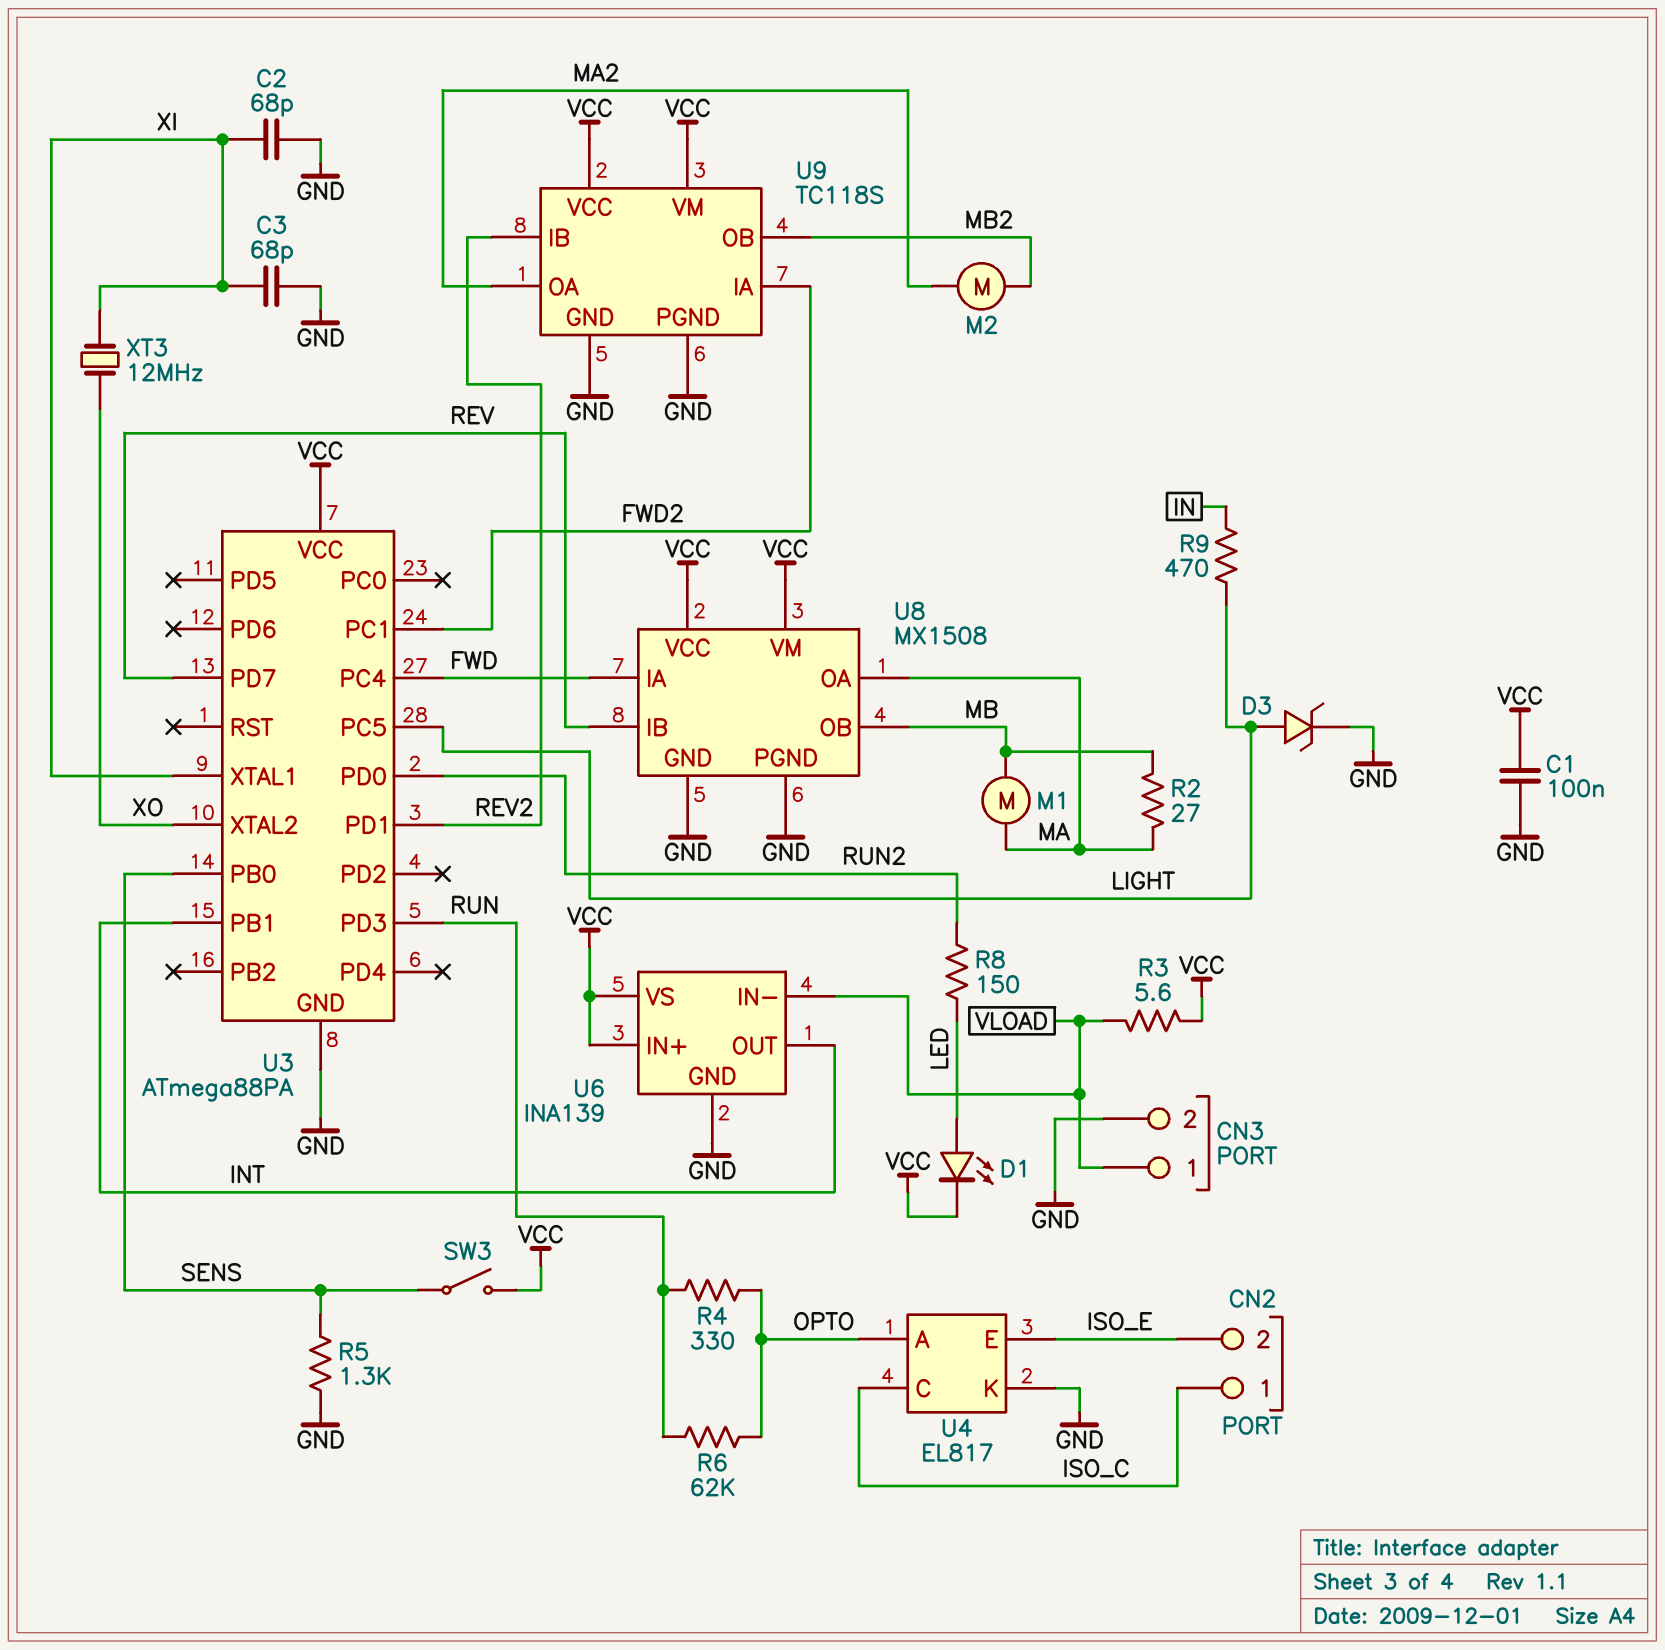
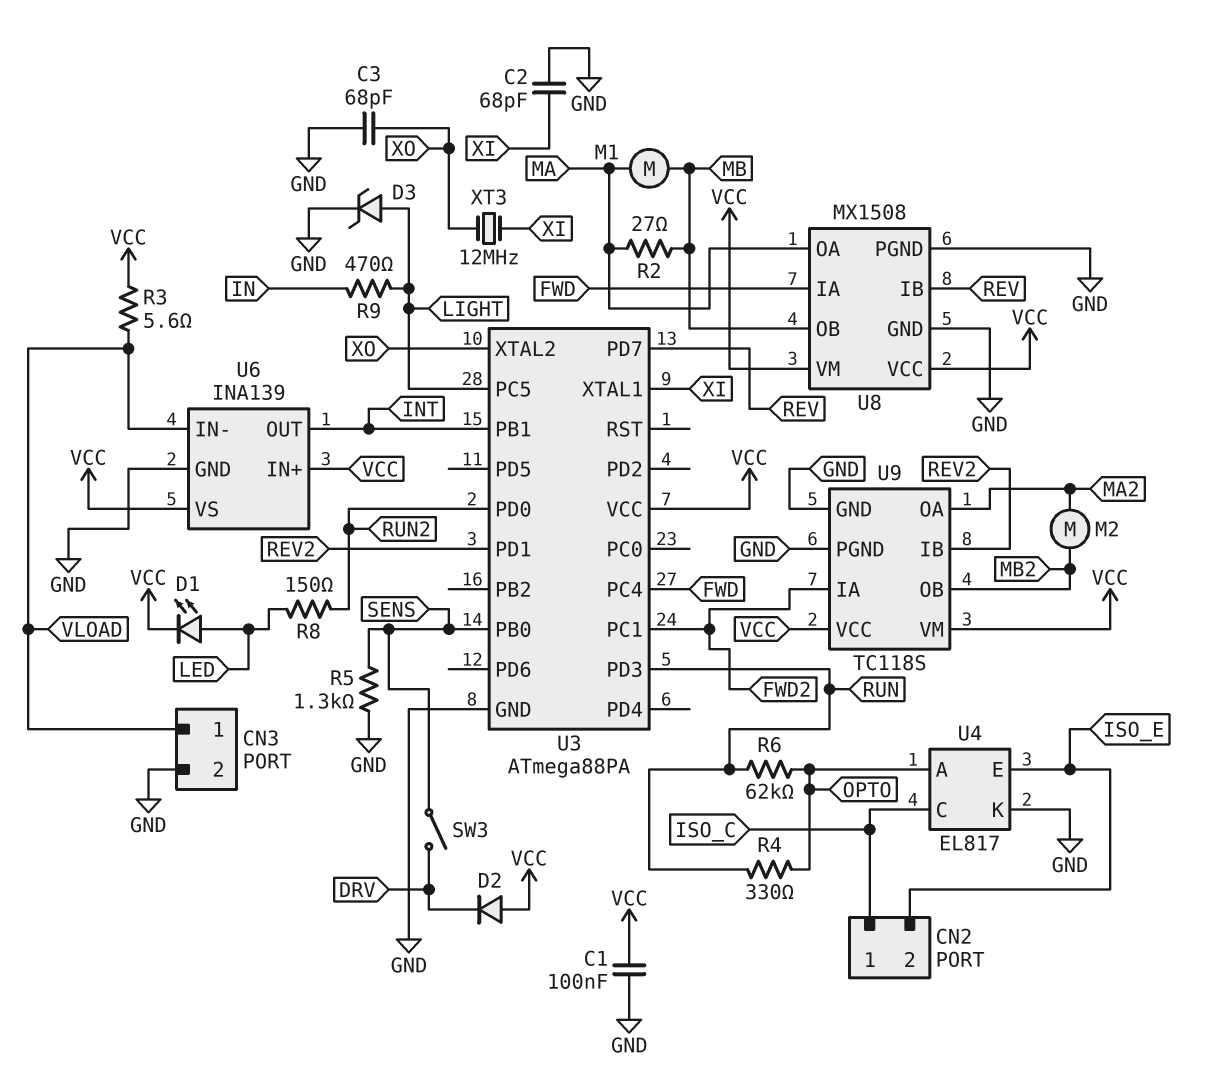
C3: 68pF (GND, XI) -> 68pF (GND, XO)
D2: none -> diode (A VCC, K DRV)
SW3: switch (SENS, VCC) -> switch (DRV, SENS)

